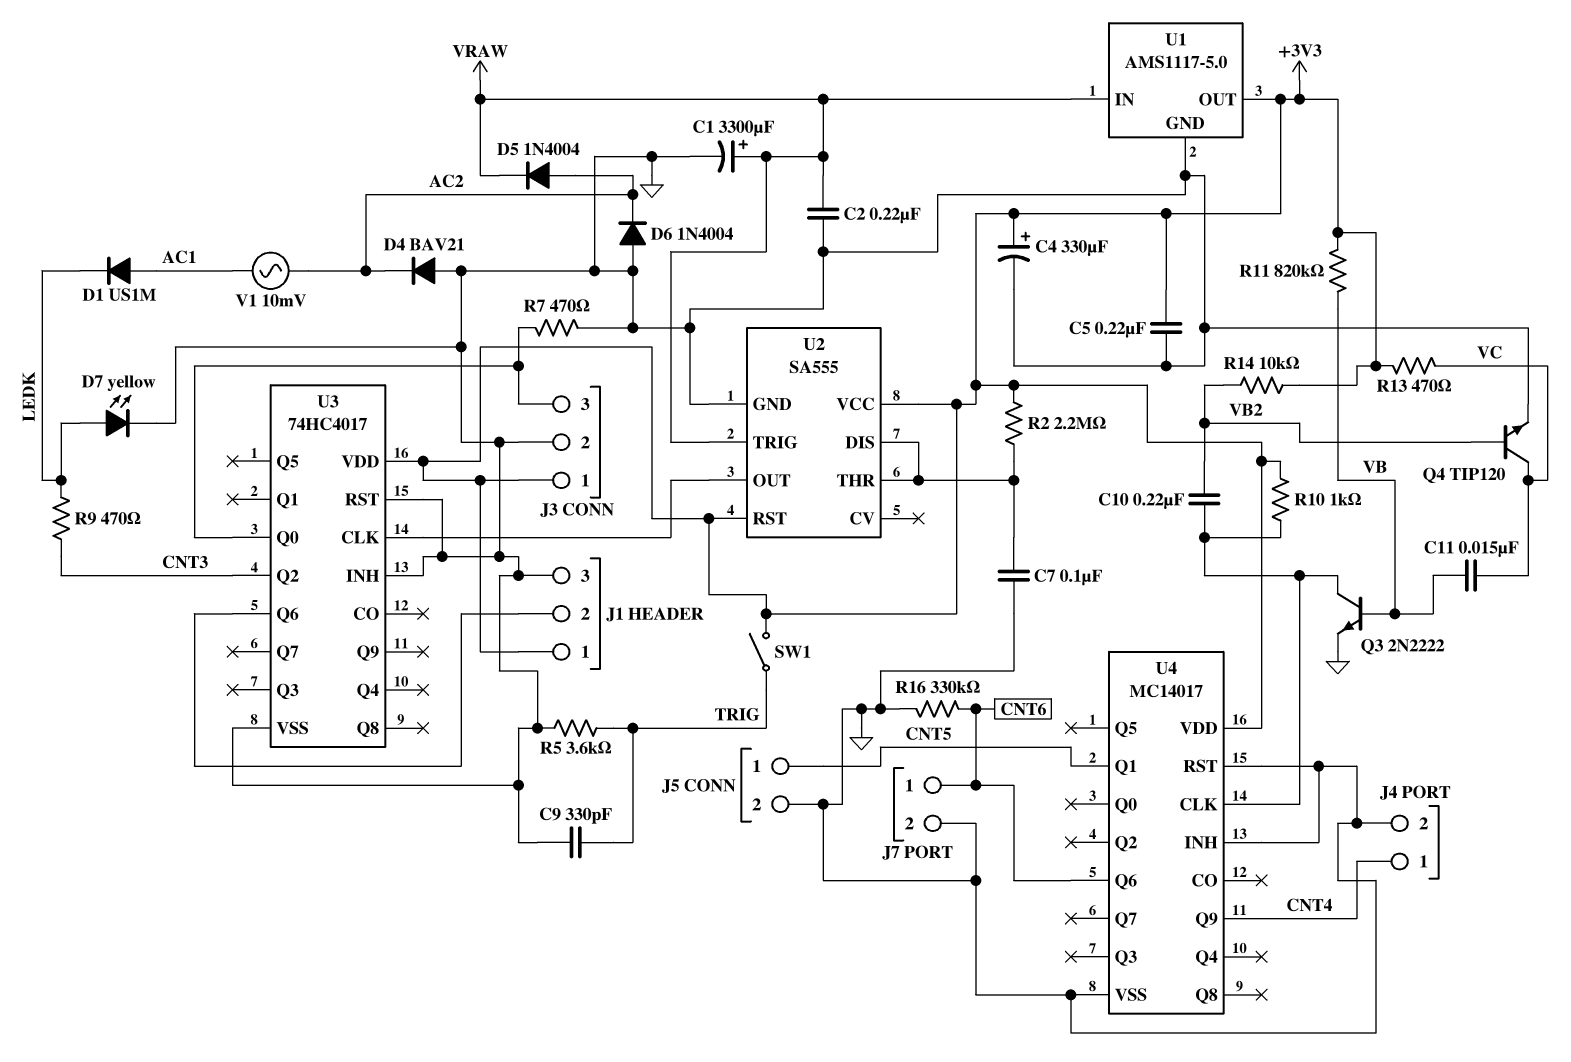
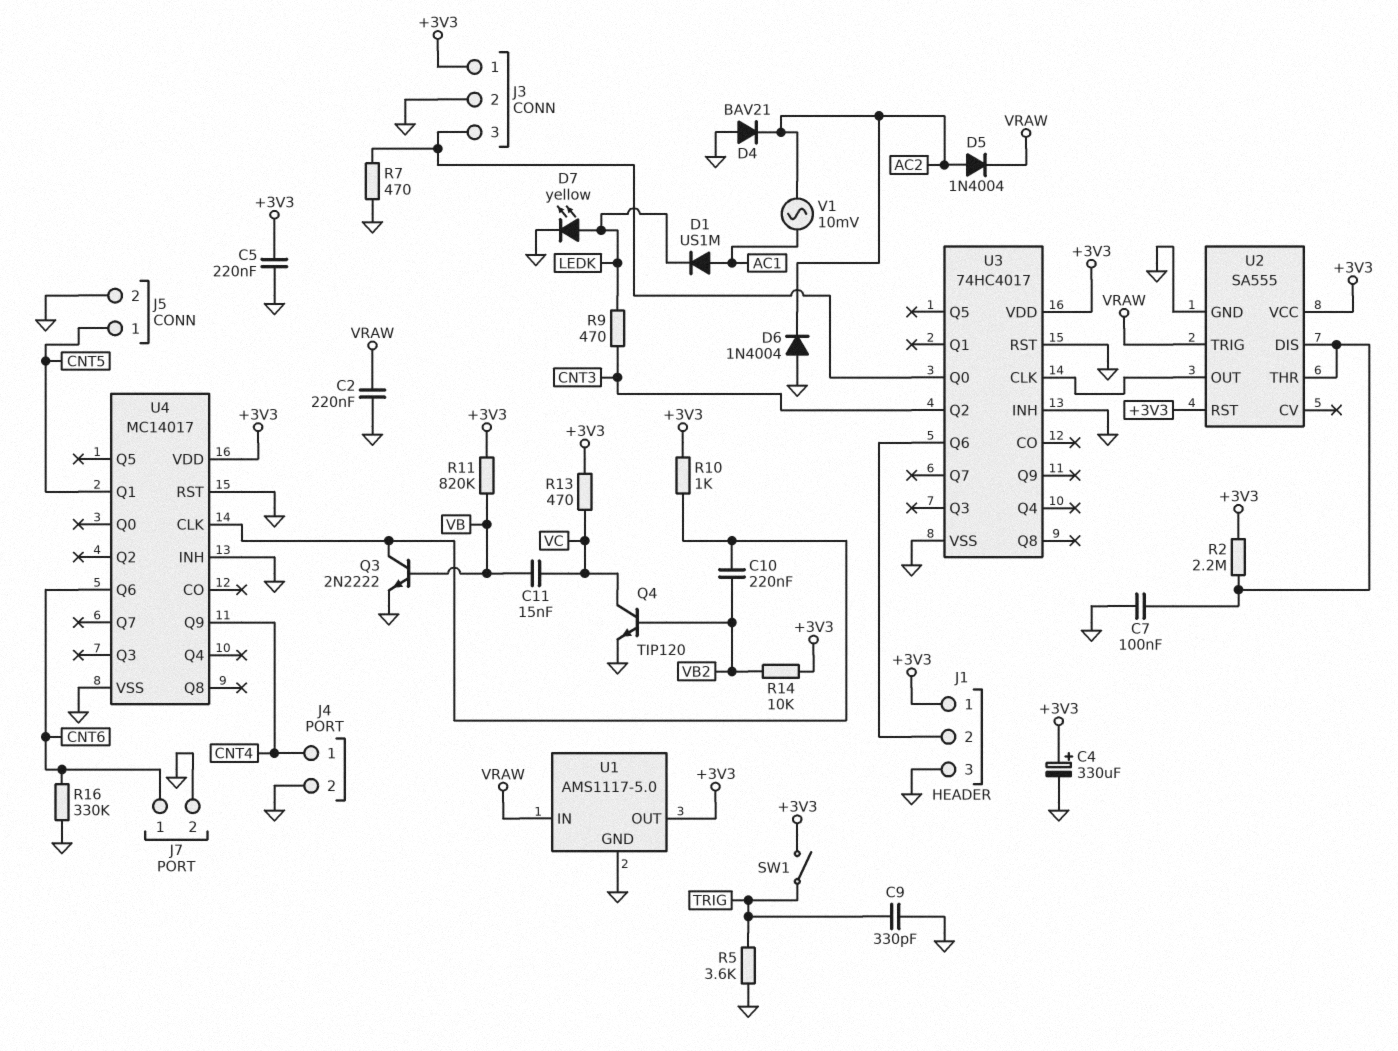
C1: 3300uF (plus VRAW, minus GND) -> none

